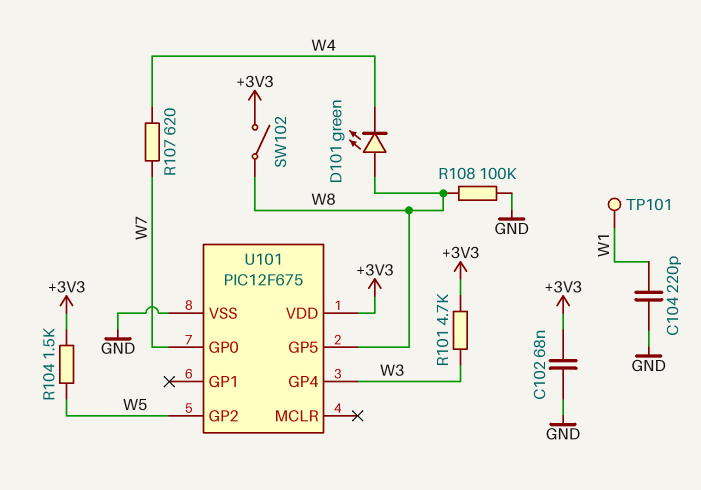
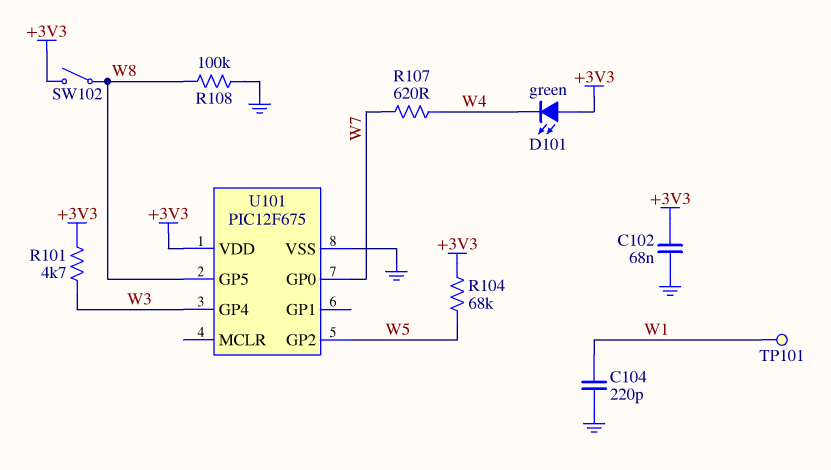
D101: LED green (A W8, K W4) -> LED green (A +3V3, K W4)
R104: 1.5k (+3V3, W5) -> 68k (+3V3, W5)

